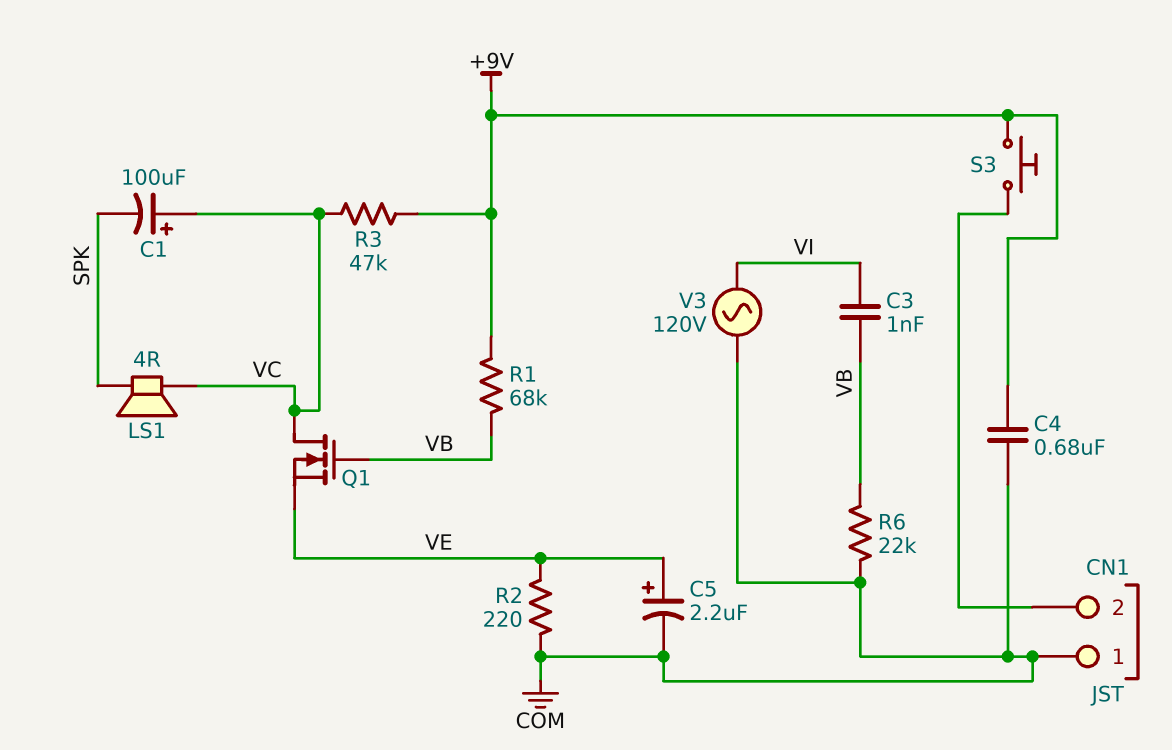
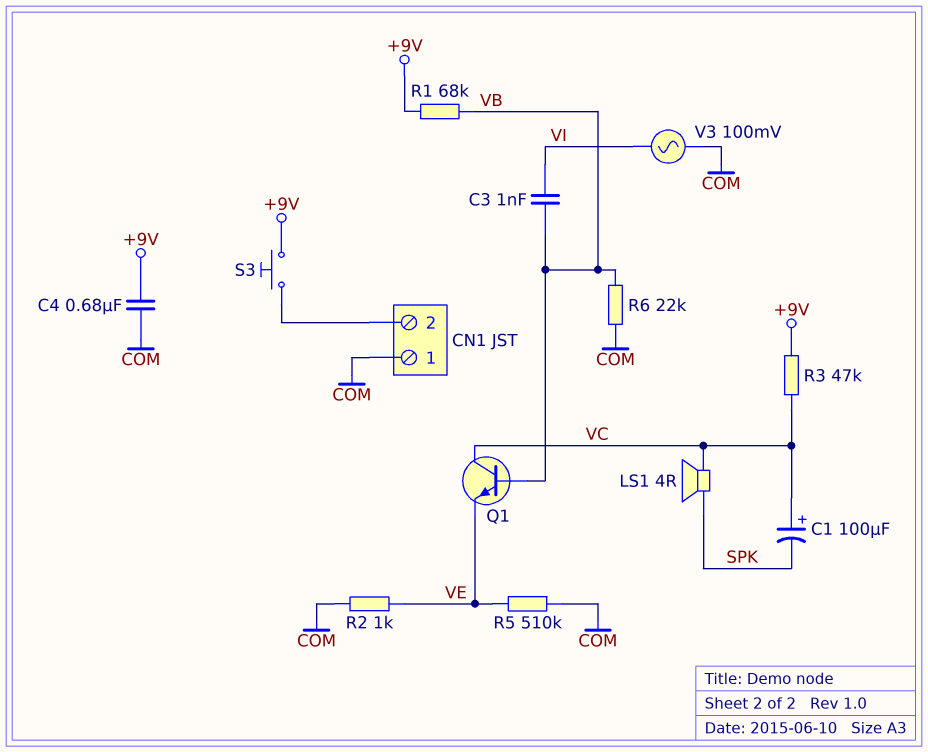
C5: 2.2uF (plus VE, minus COM) -> none
Q1: NMOS (G VB, D VC, S VE) -> NPN (B VB, C VC, E VE)
R2: 220 (COM, VE) -> 1k (COM, VE)
R5: none -> 510k (COM, VE)
V3: AC 120V (COM, VI) -> AC 100mV (COM, VI)

